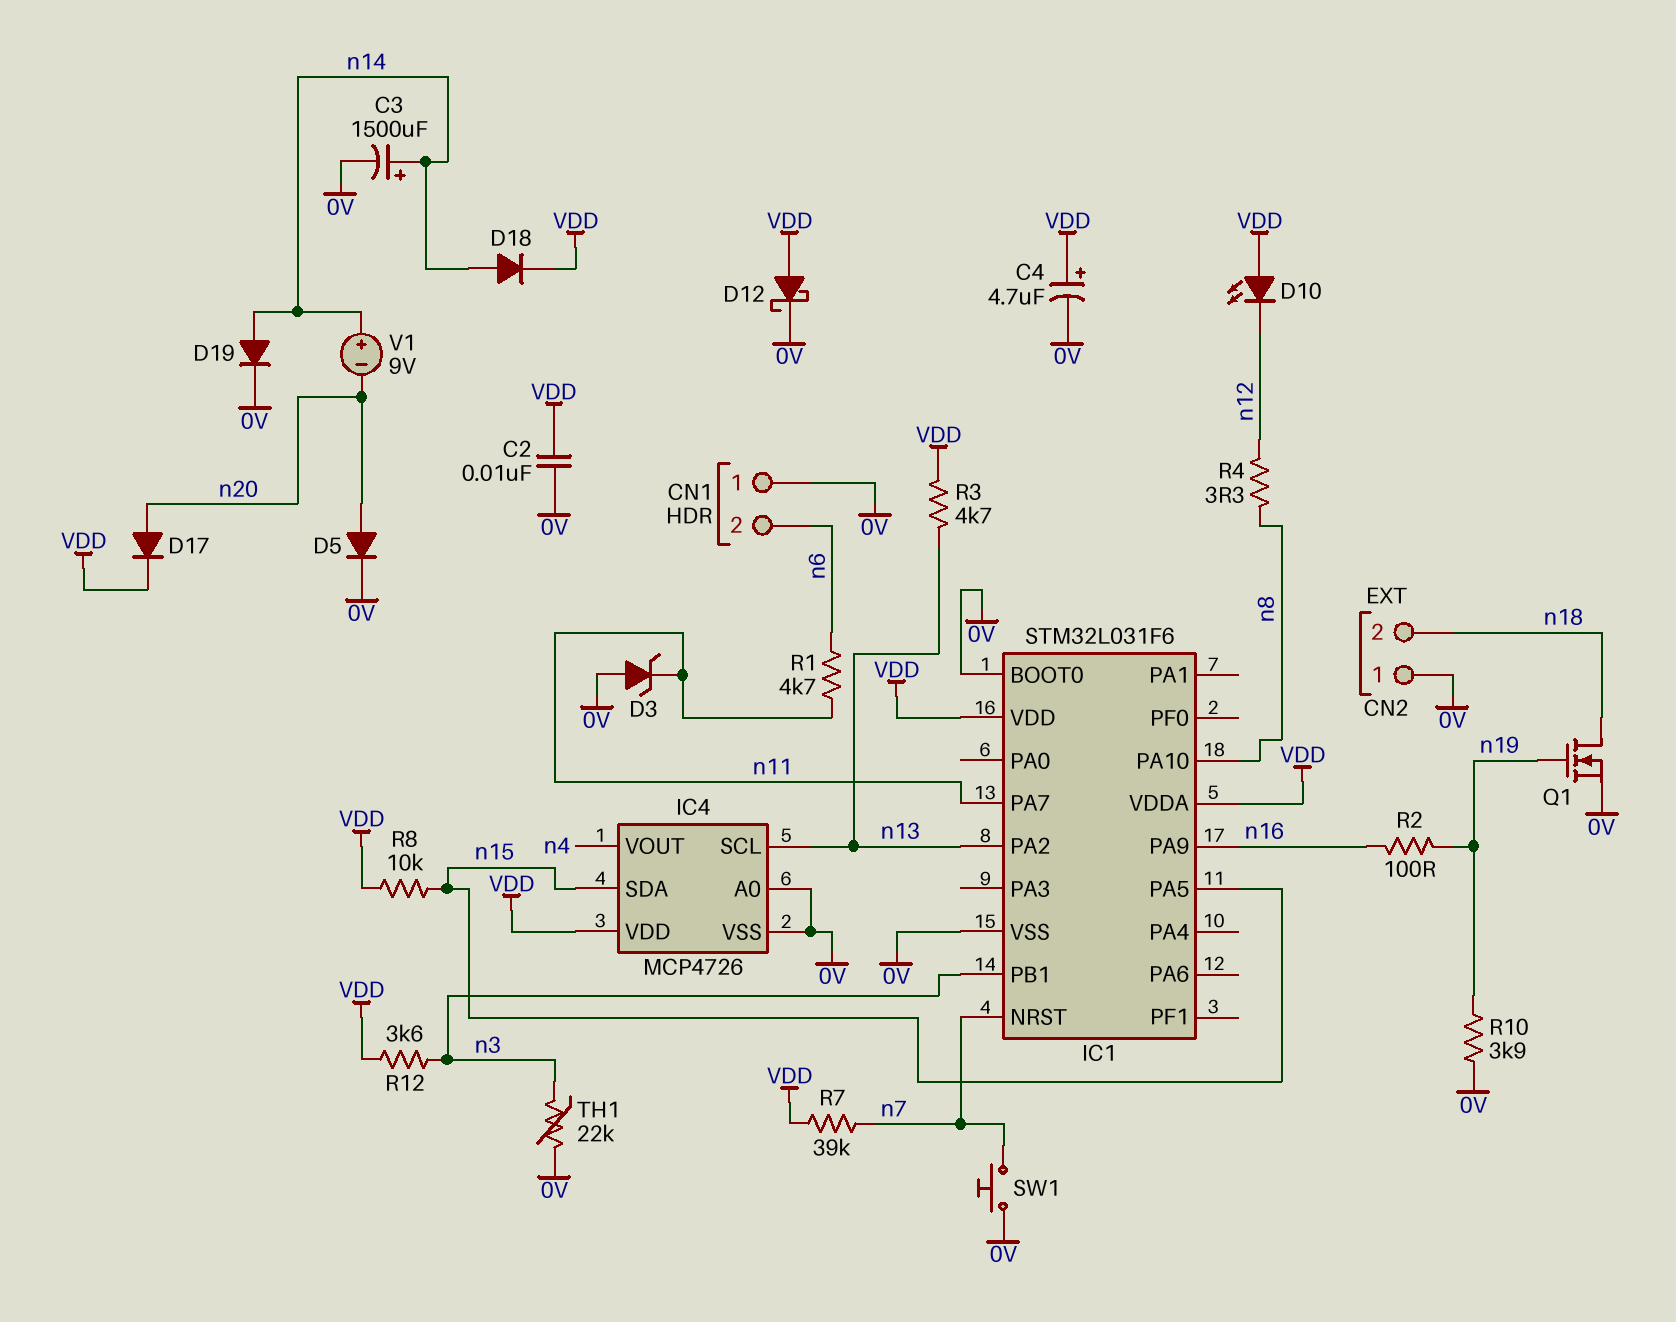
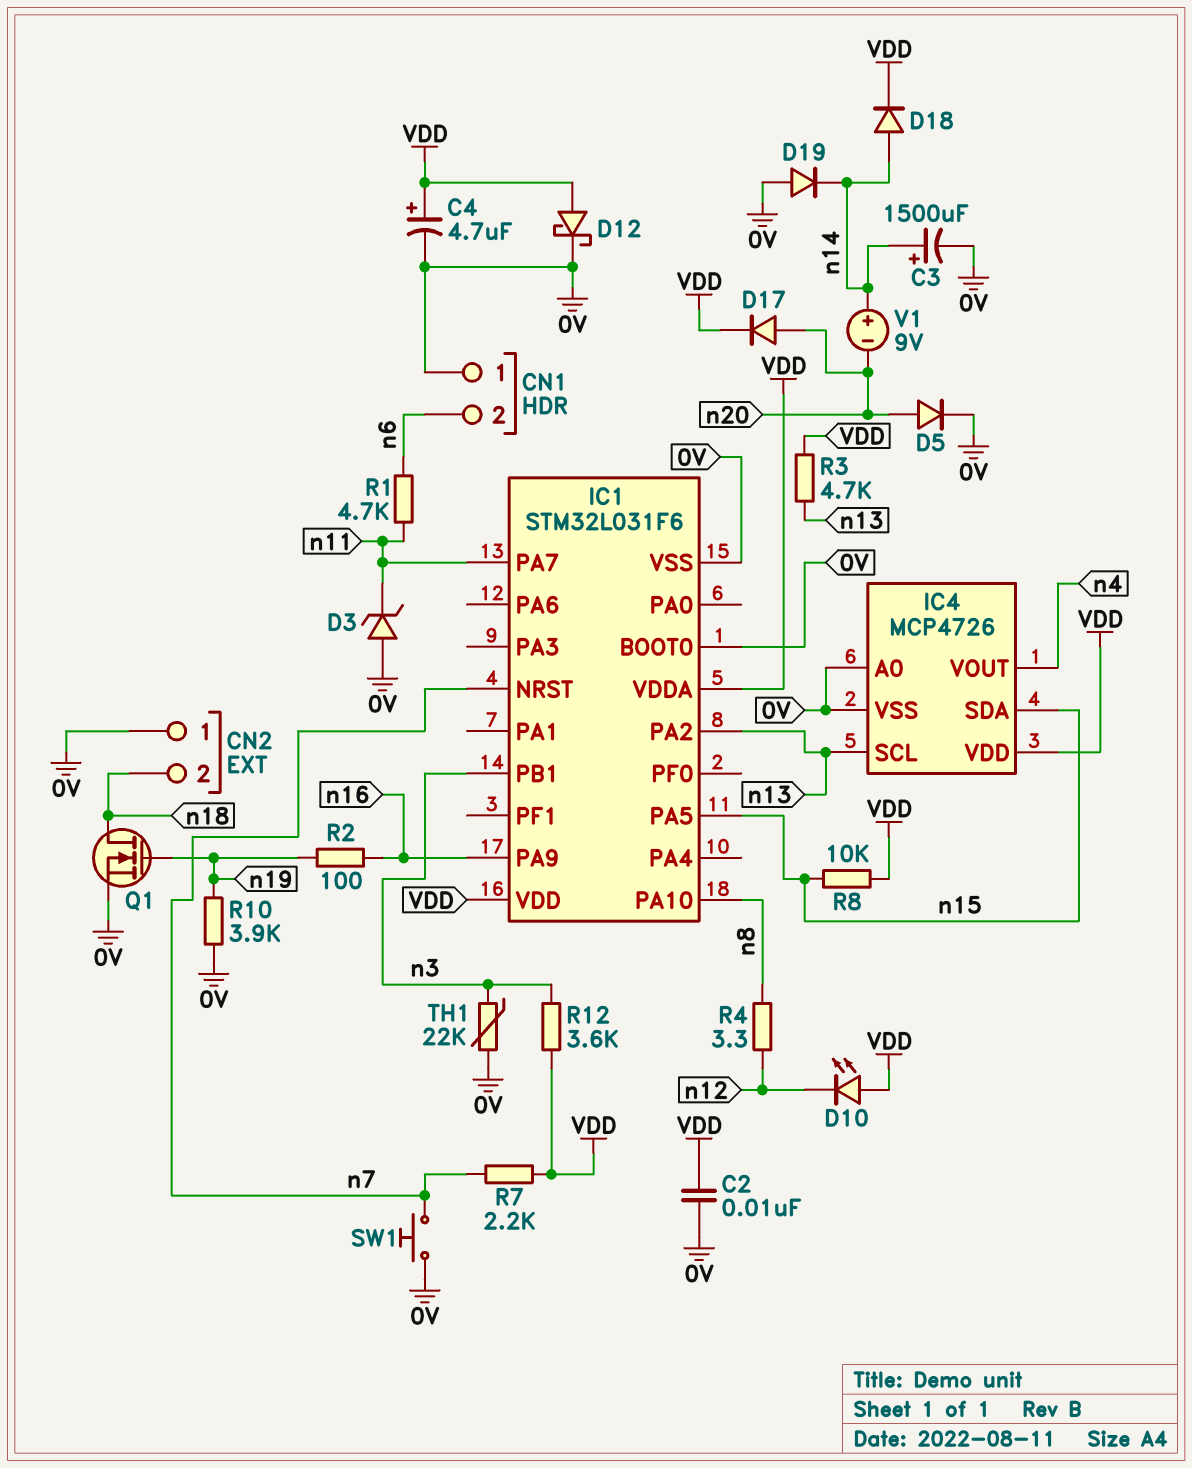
D19: diode (A n14, K 0V) -> diode (A 0V, K n14)
R7: 39k (VDD, n7) -> 2.2k (VDD, n7)

